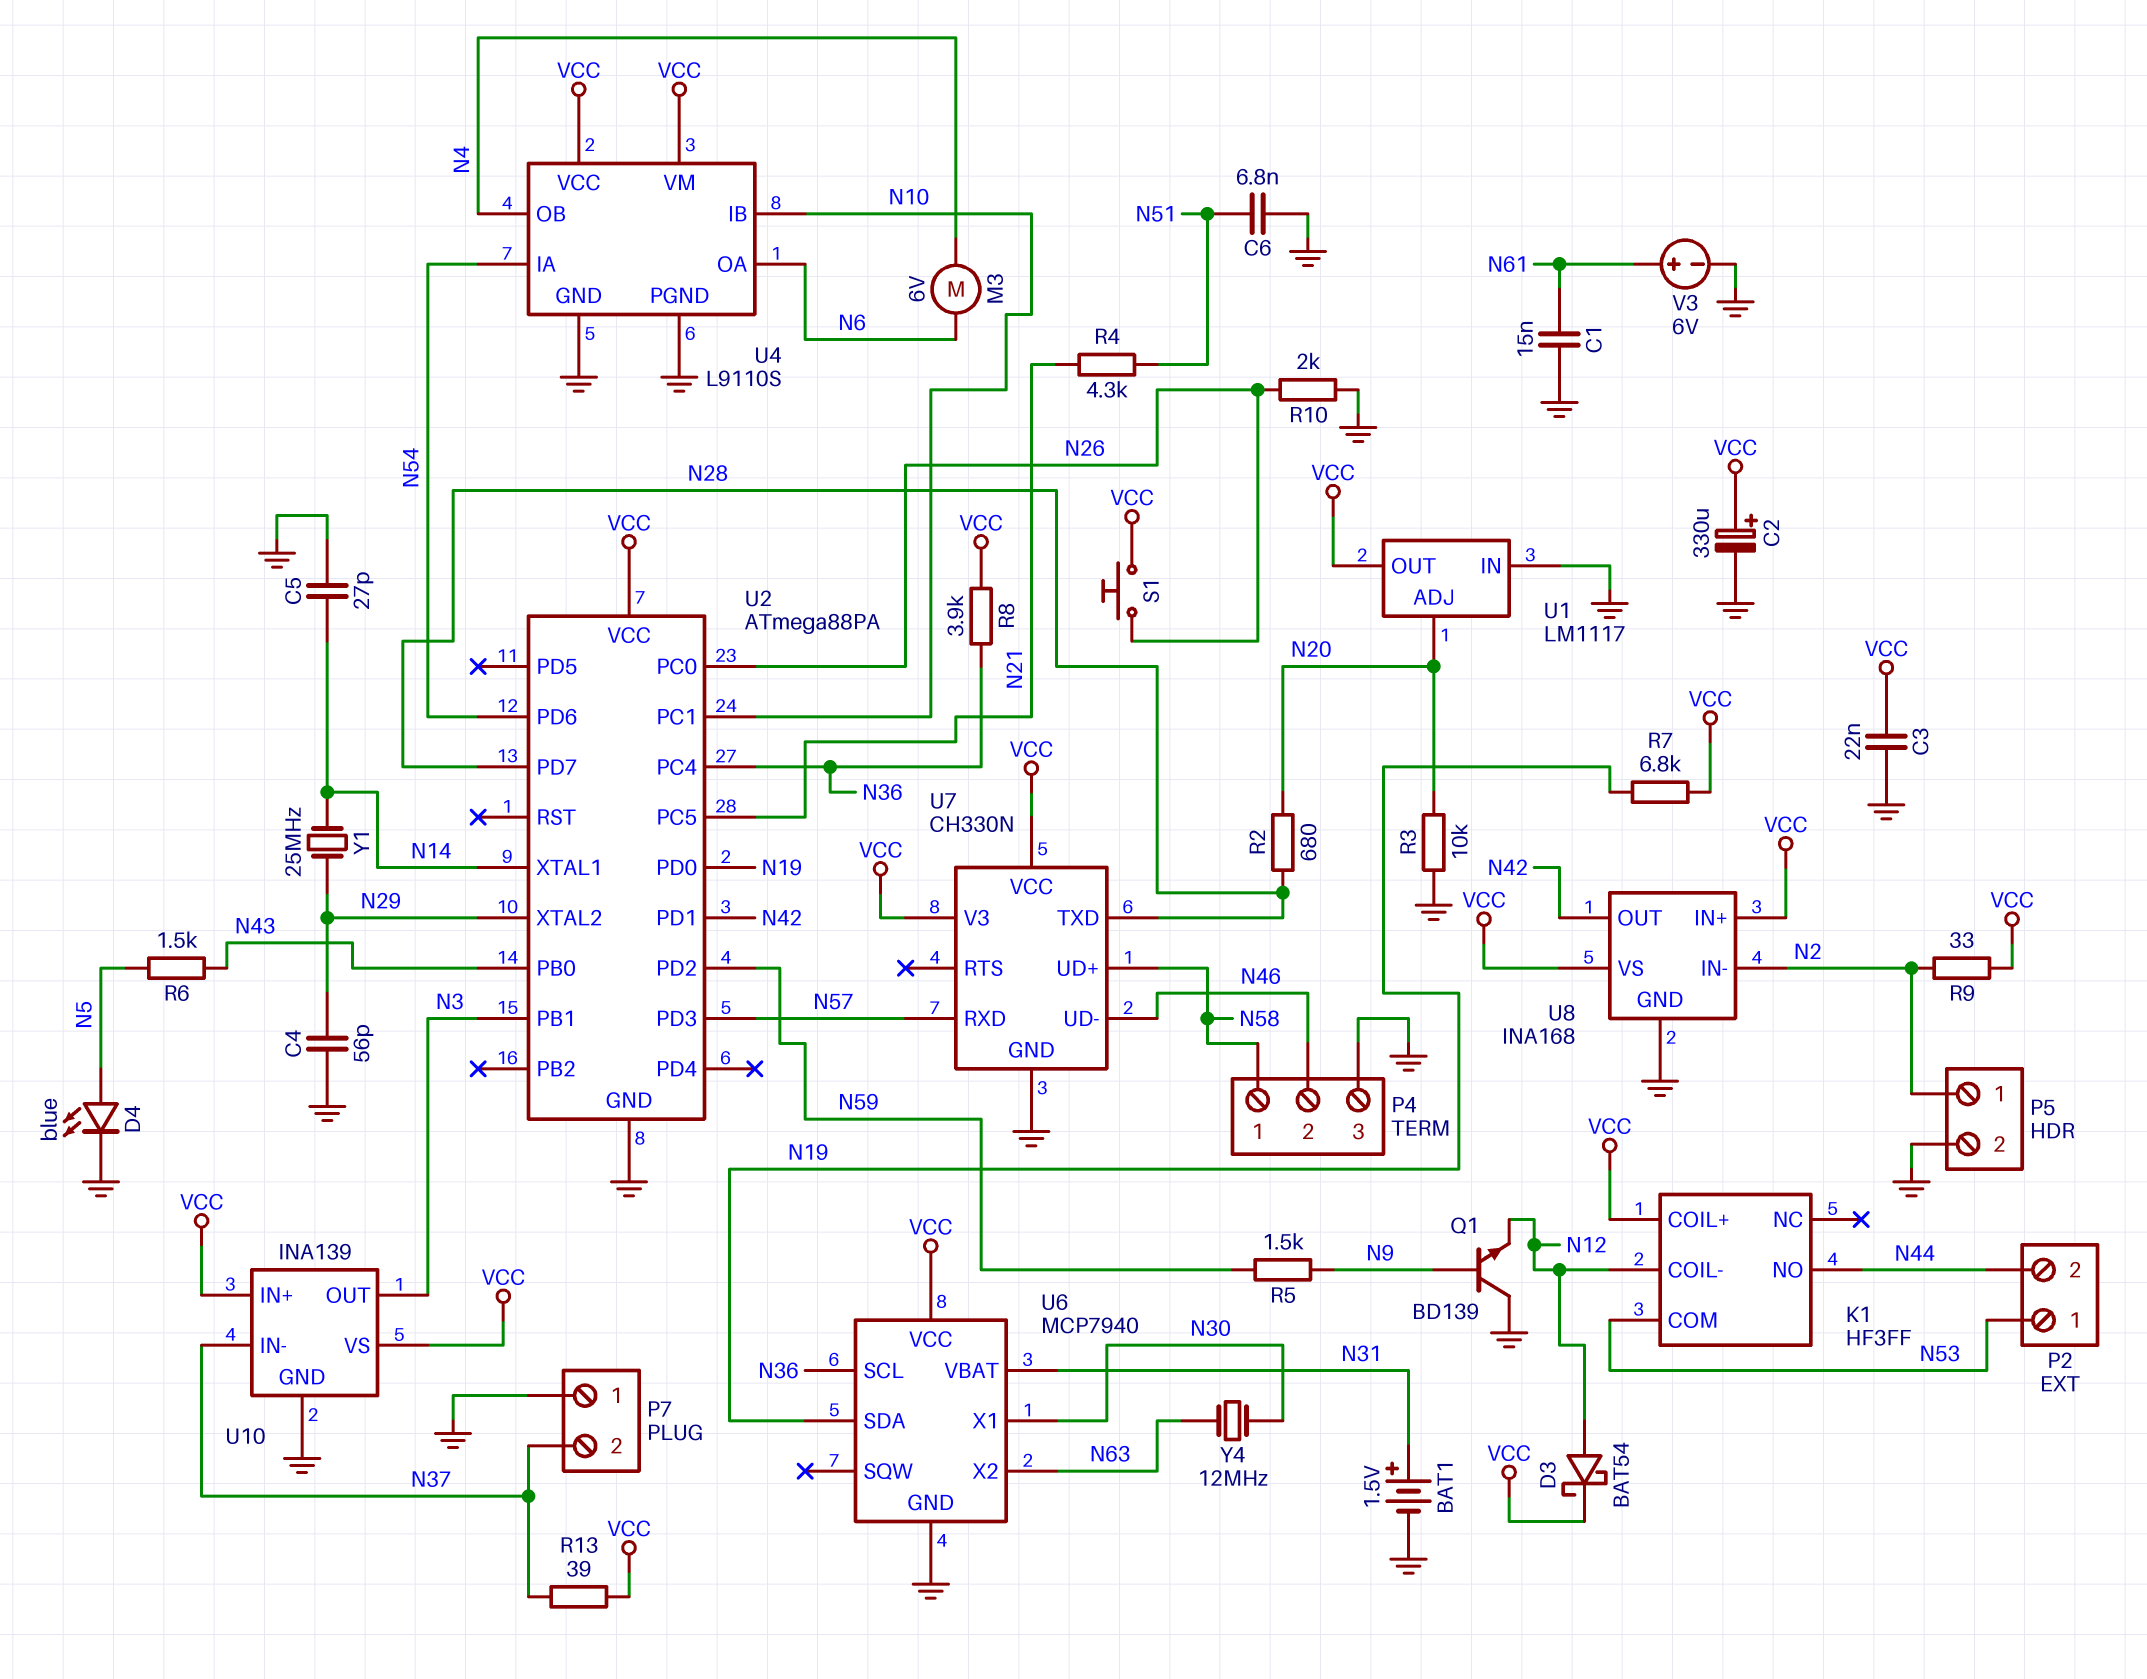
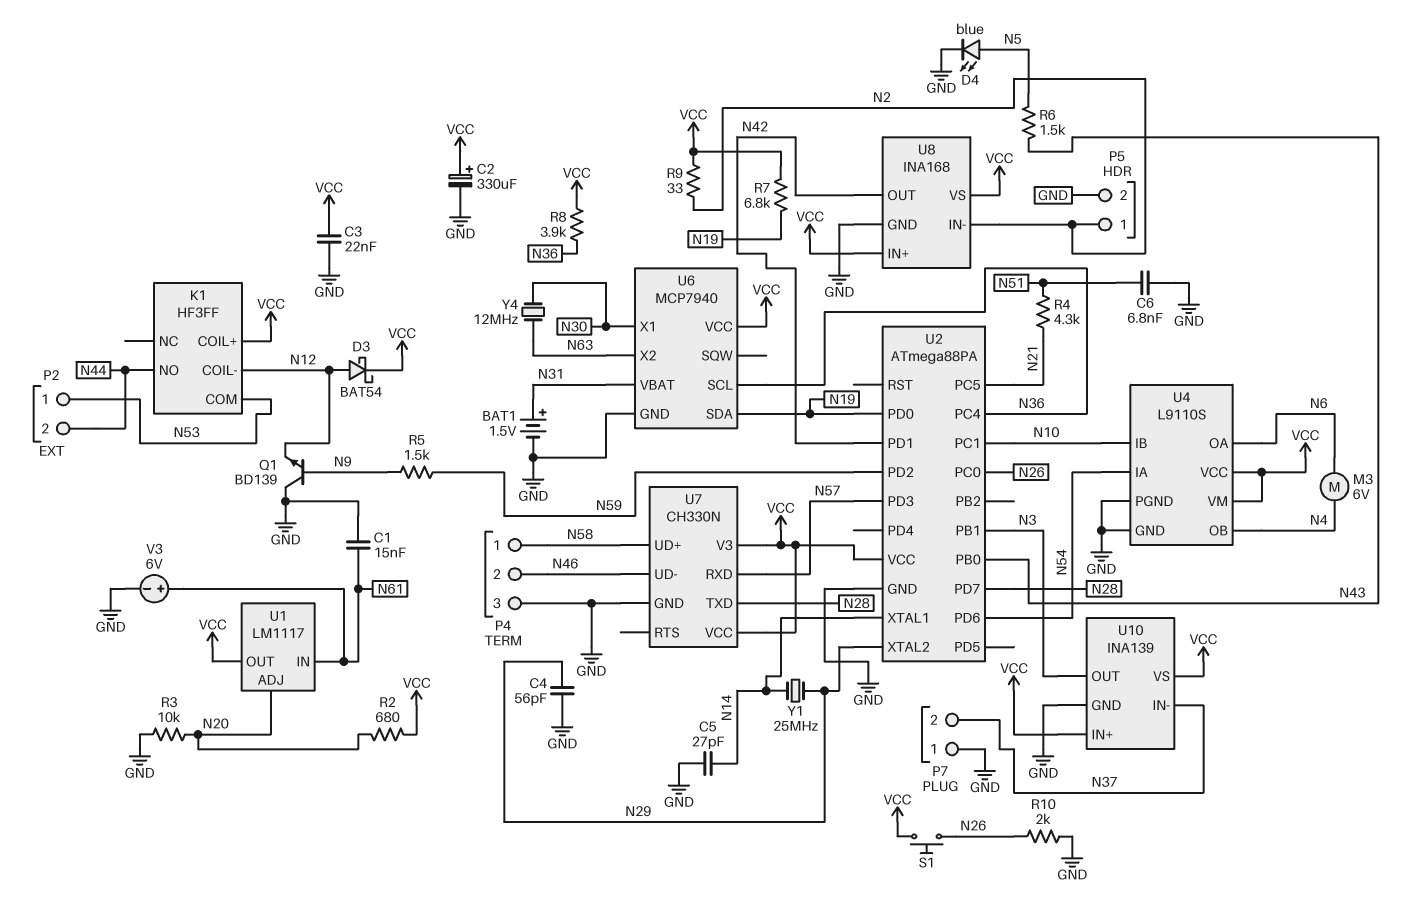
R2: 680 (N20, N28) -> 680 (N20, VCC)
R13: 39 (N37, VCC) -> none
U1 pin IN: GND -> N61

